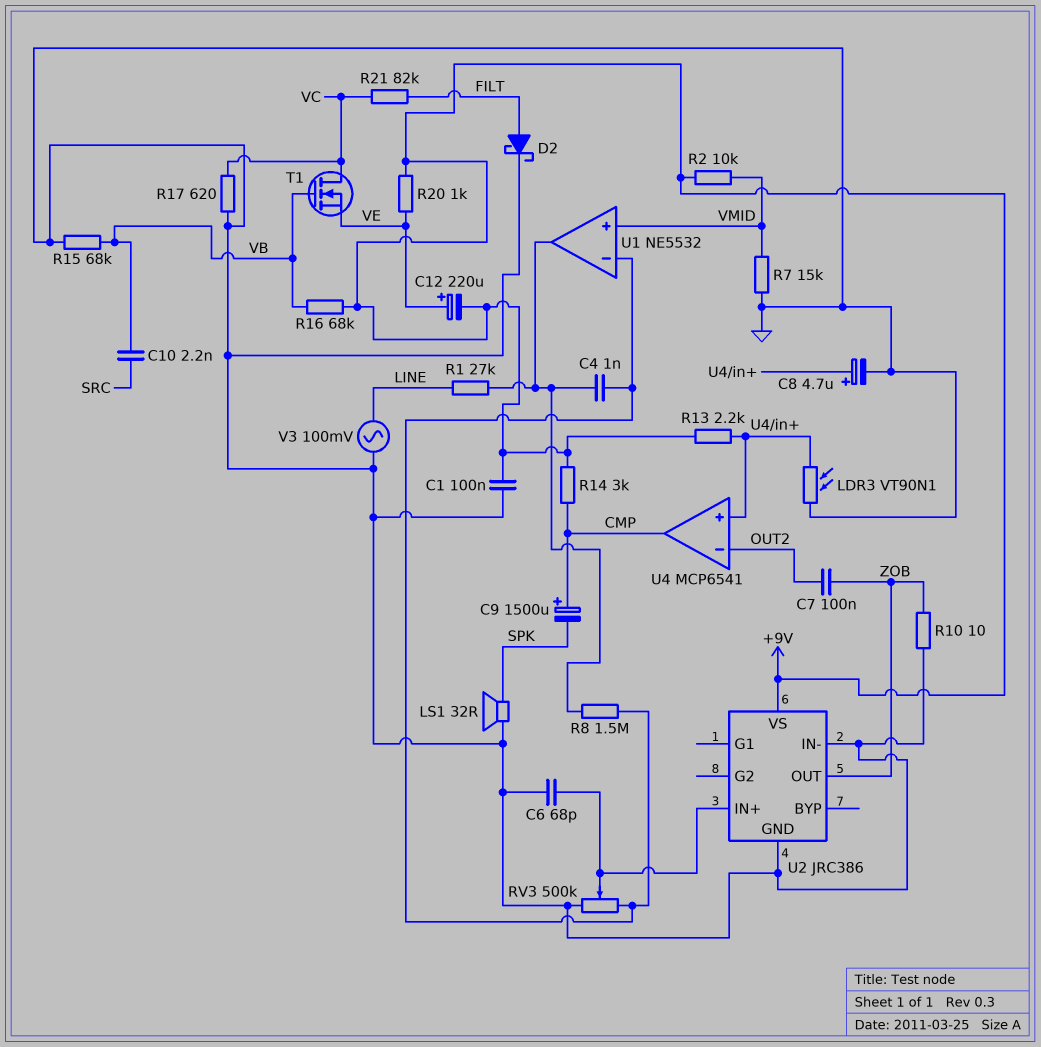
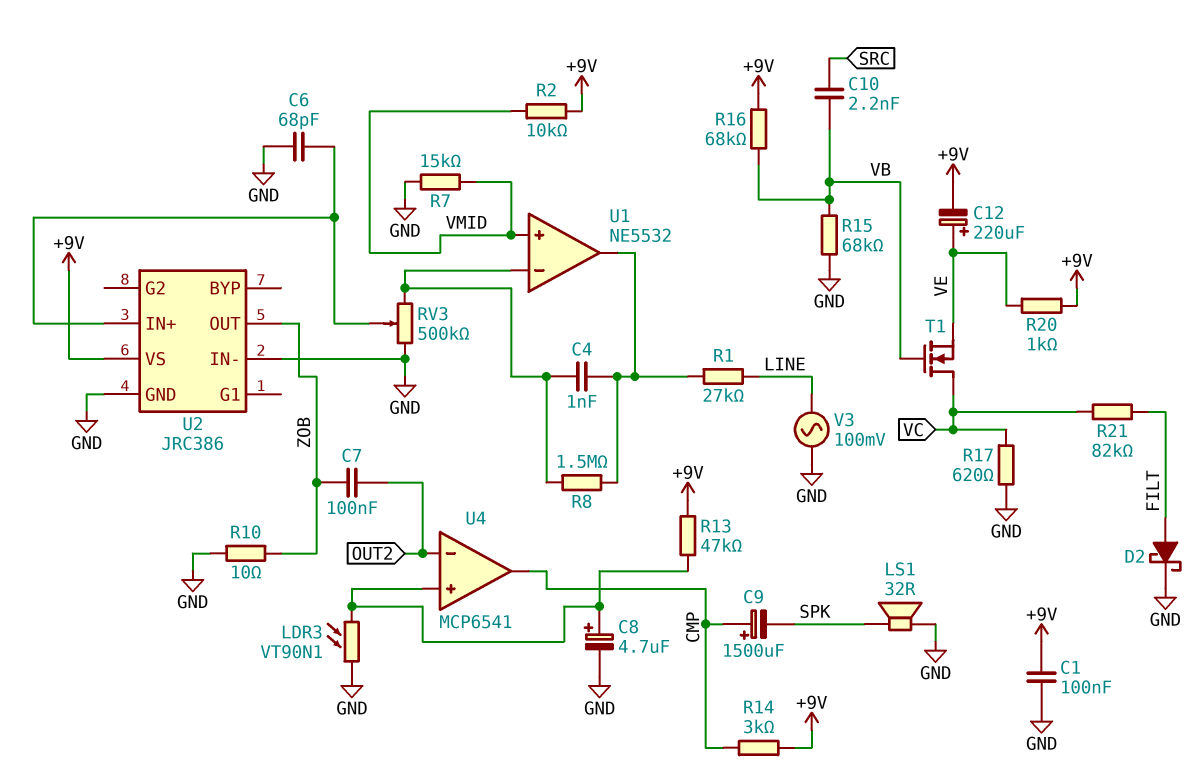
R13: 2.2k (+9V, U4/in+) -> 47k (+9V, U4/in+)

